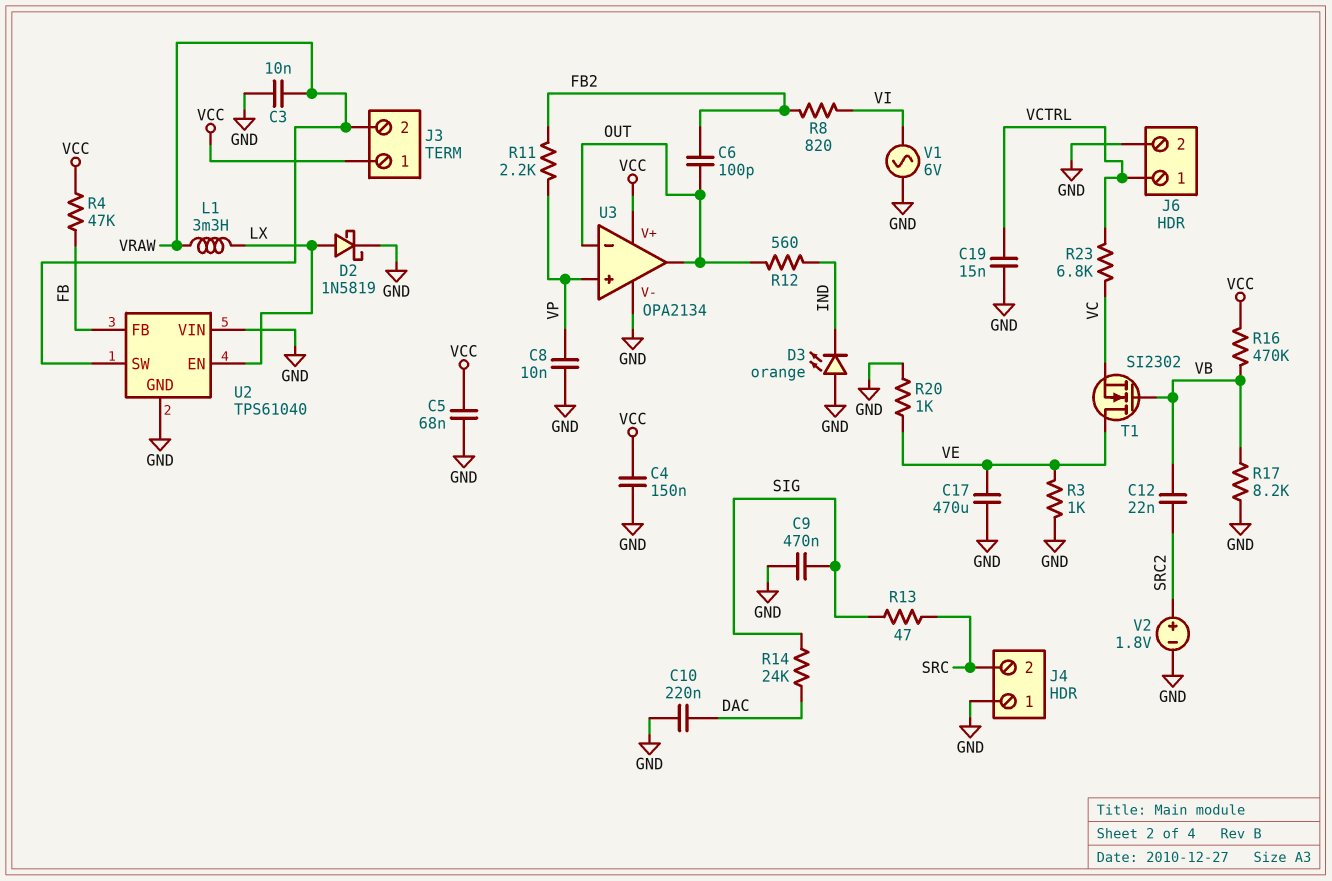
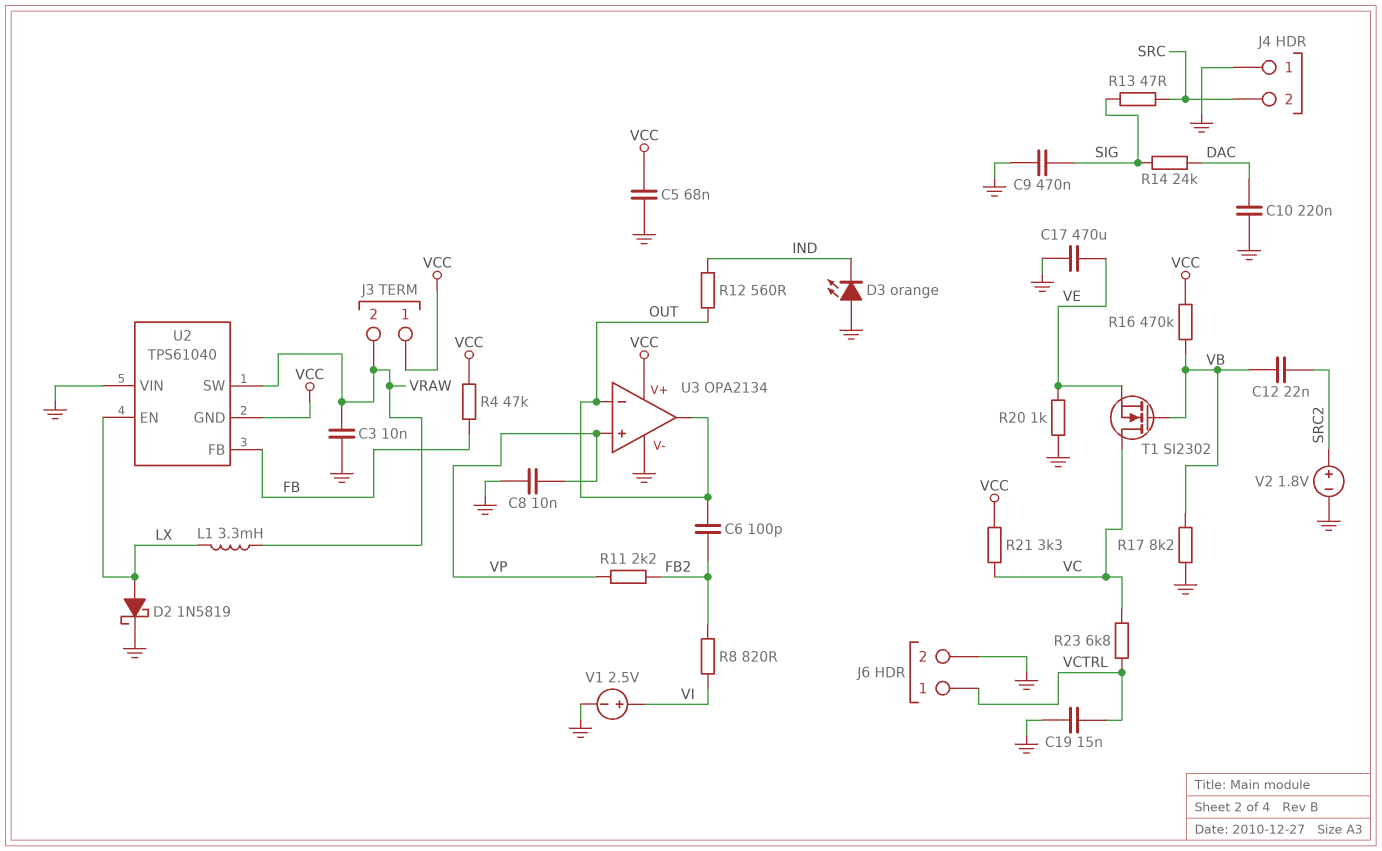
C4: 150nF (GND, VCC) -> none
R3: 1k (GND, VE) -> none
R21: none -> 3.3k (VC, VCC)
T1: NMOS SI2302 (G VB, D VE, S VC) -> NMOS SI2302 (G VB, D VC, S VE)
U2 pin GND: GND -> VCC
V1: AC 6V (GND, VI) -> 2.5V (plus VI, minus GND)

